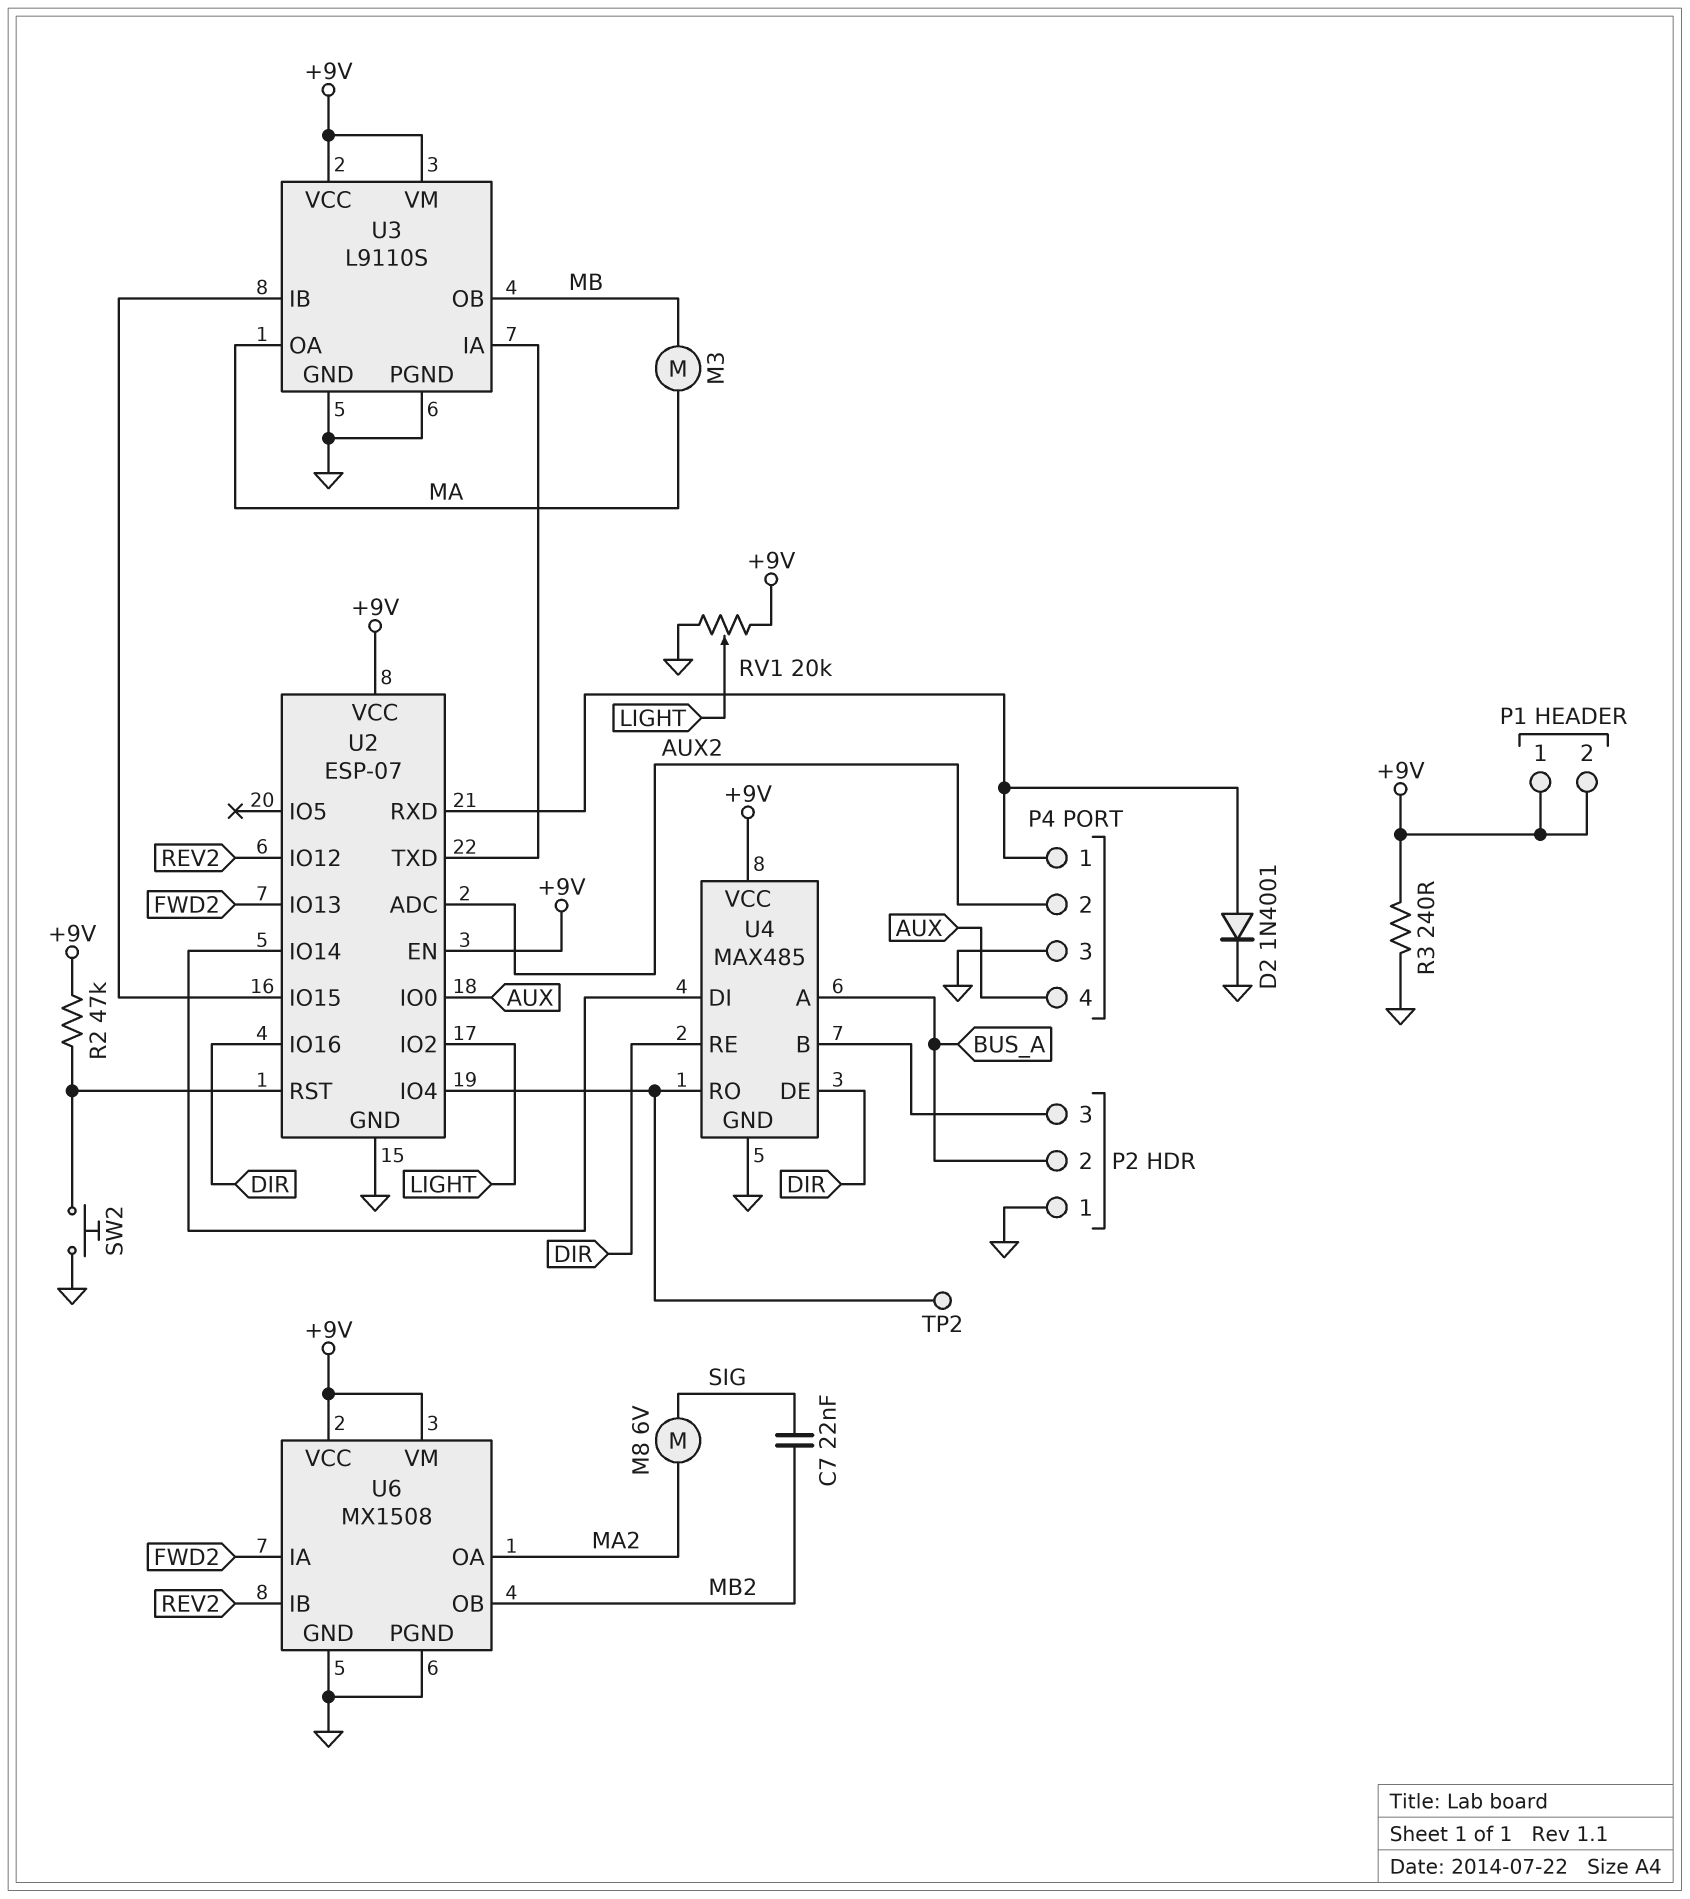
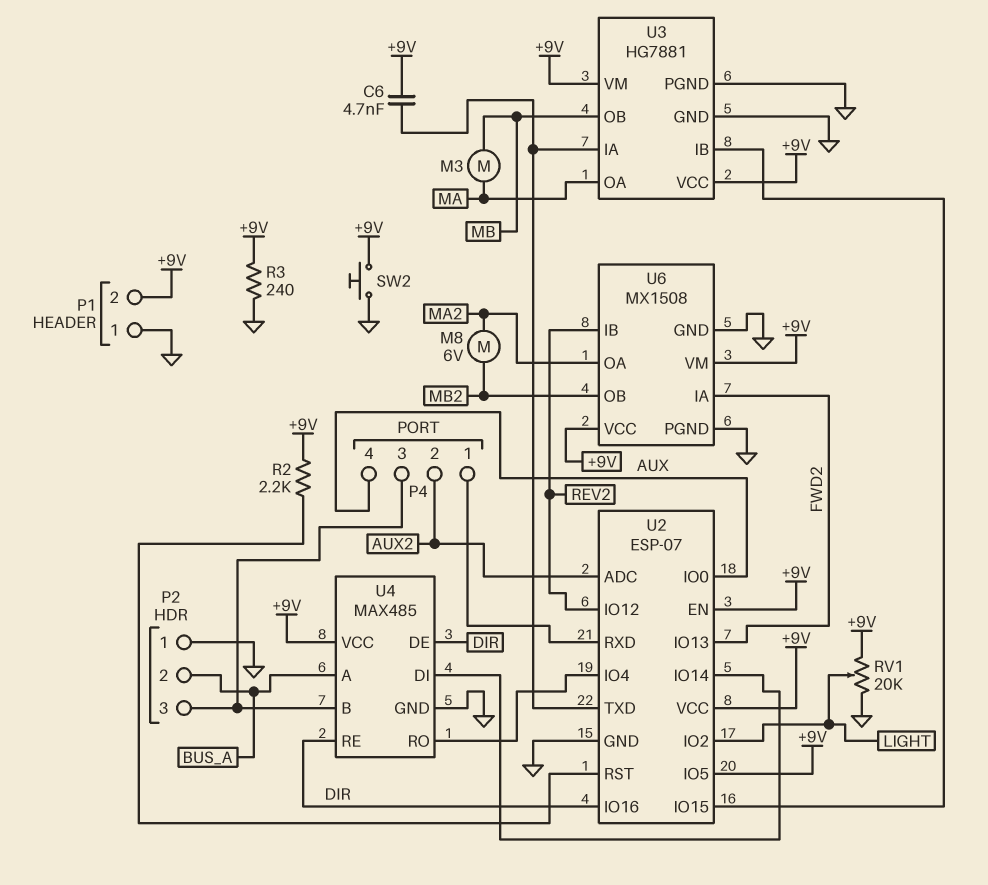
C6: none -> 4.7nF (+9V, U2/TXD)
C7: 22nF (MB2, SIG) -> none
D2: diode 1N4001 (A P4/1, K GND) -> none
M8: motor 6V (MA2, SIG) -> motor 6V (MA2, MB2)
P1 pin 1: +9V -> GND
P4 pin 3: GND -> P2/3
R2: 47k (+9V, U2/RST) -> 2.2k (+9V, U2/RST)
SW2: button (GND, U2/RST) -> button (+9V, GND)
TP2: test point (U2/IO4) -> none
U2 pin IO5: none -> +9V
U3: L9110S -> HG7881

